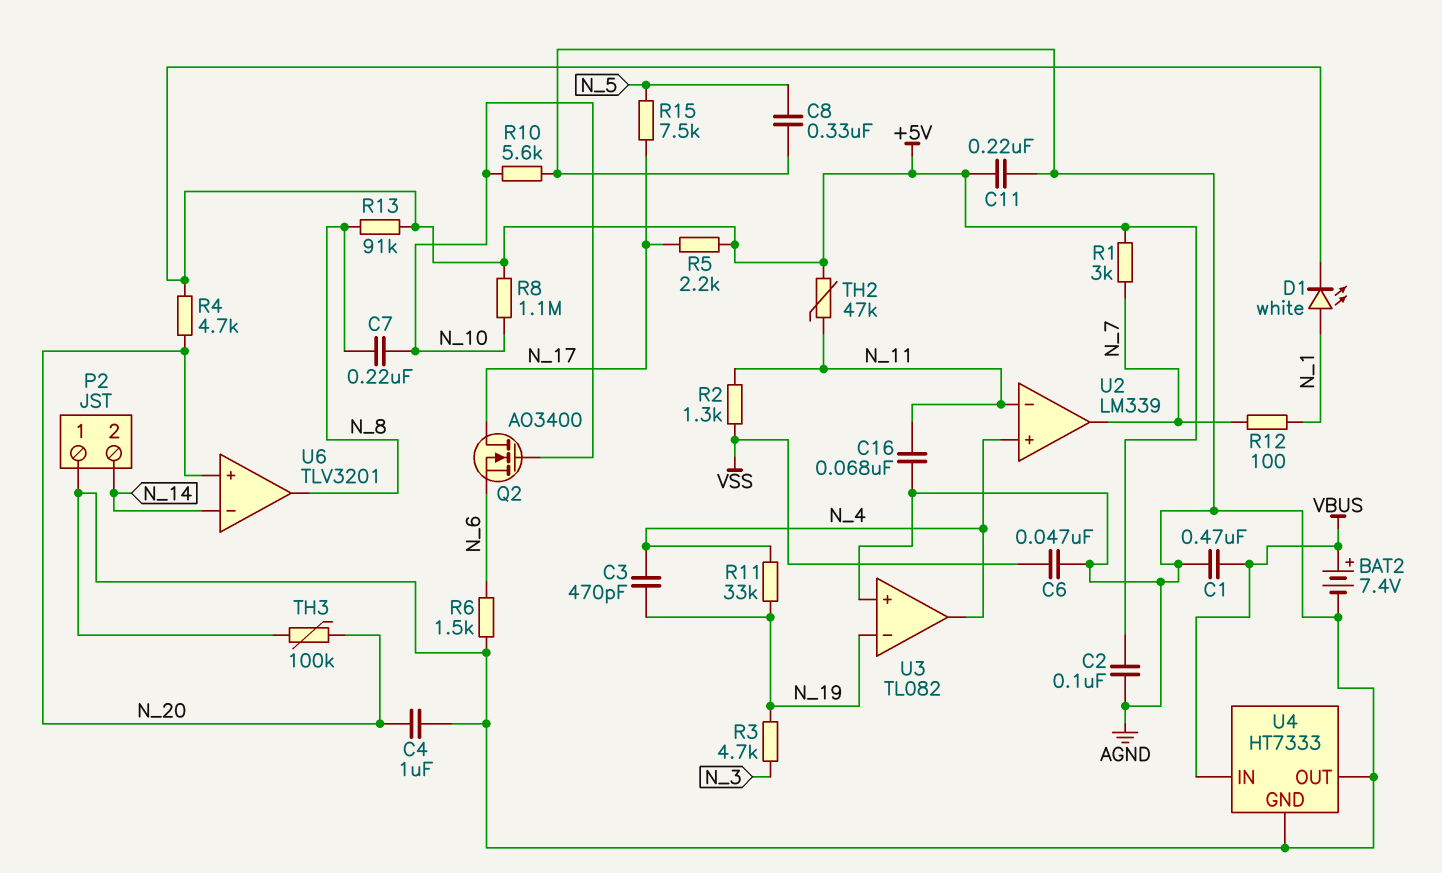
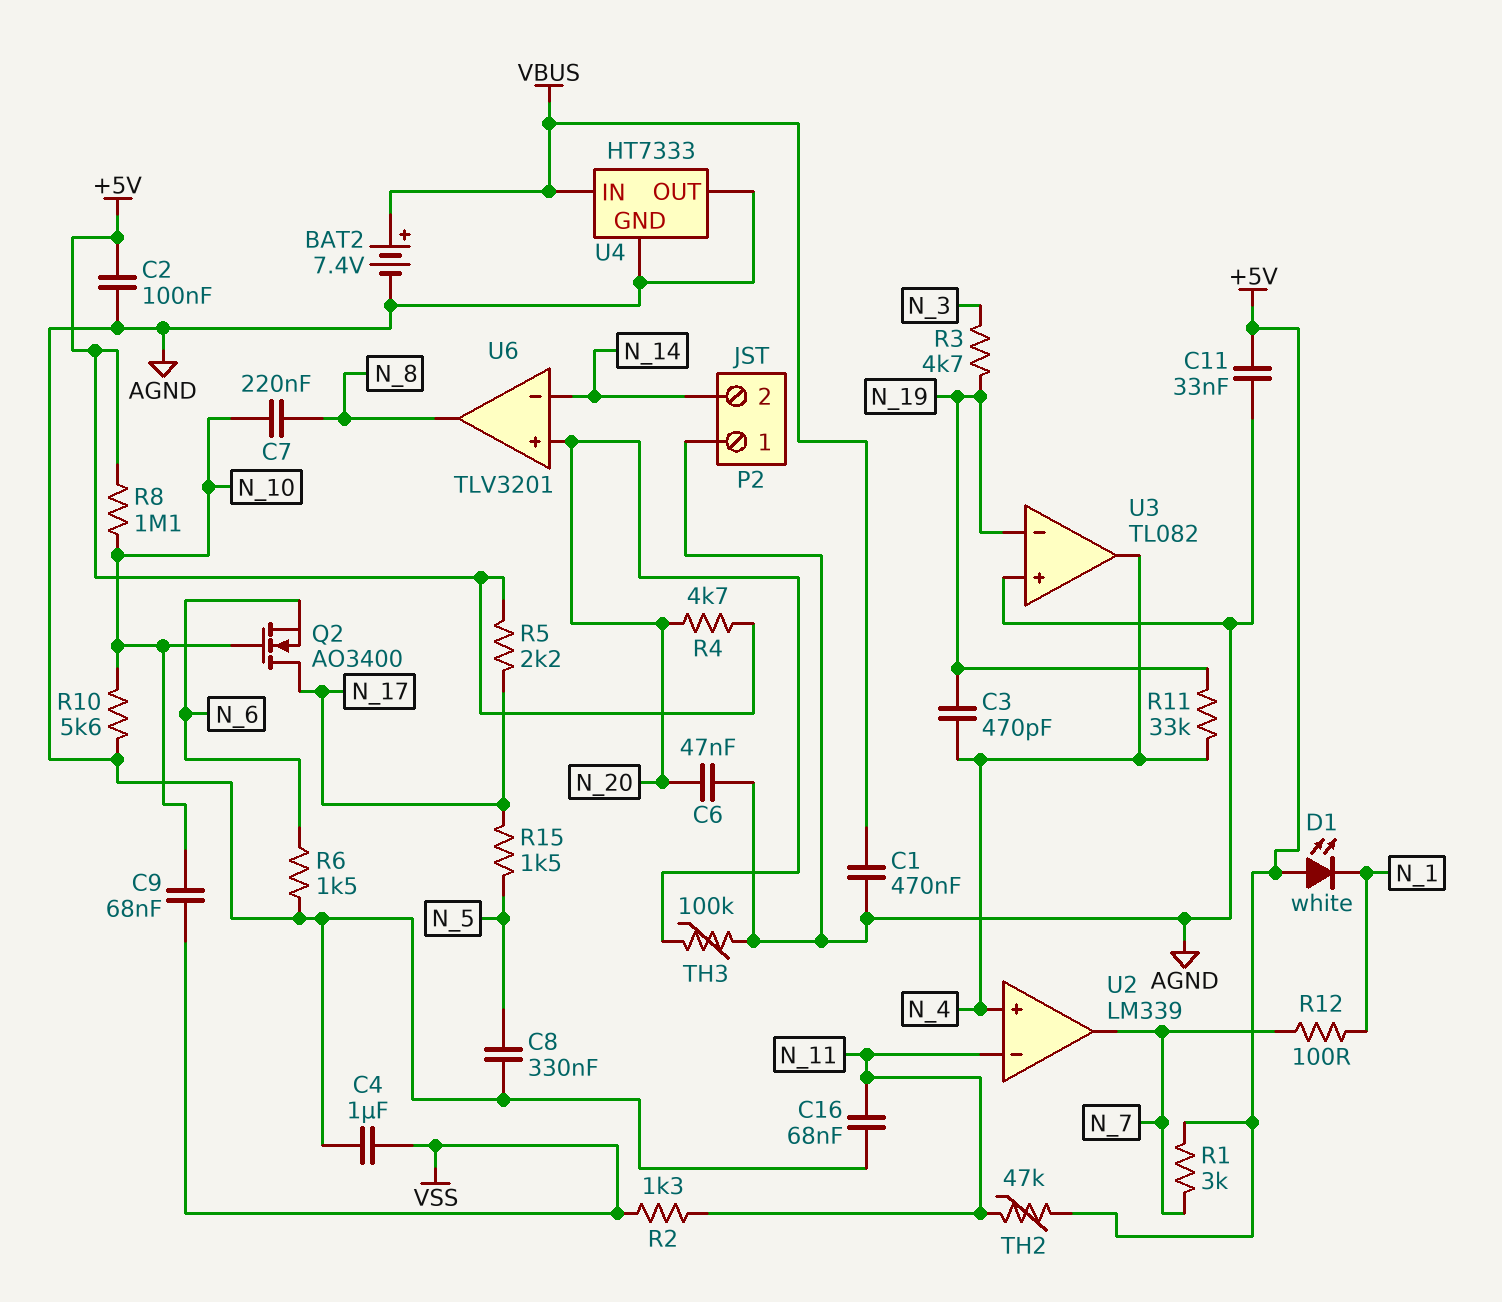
C4: 1uF (AGND, N_20) -> 1uF (AGND, VSS)
C6: 47nF (AGND, VSS) -> 47nF (AGND, N_20)
C9: none -> 68nF (N_10, VSS)
C11: 220nF (+5V, AGND) -> 33nF (+5V, AGND)
D1: LED white (A N_1, K +5V) -> LED white (A +5V, K N_1)
R13: 91k (+5V, N_8) -> none
R15: 7.5k (N_5, N_17) -> 1.5k (N_5, N_17)

